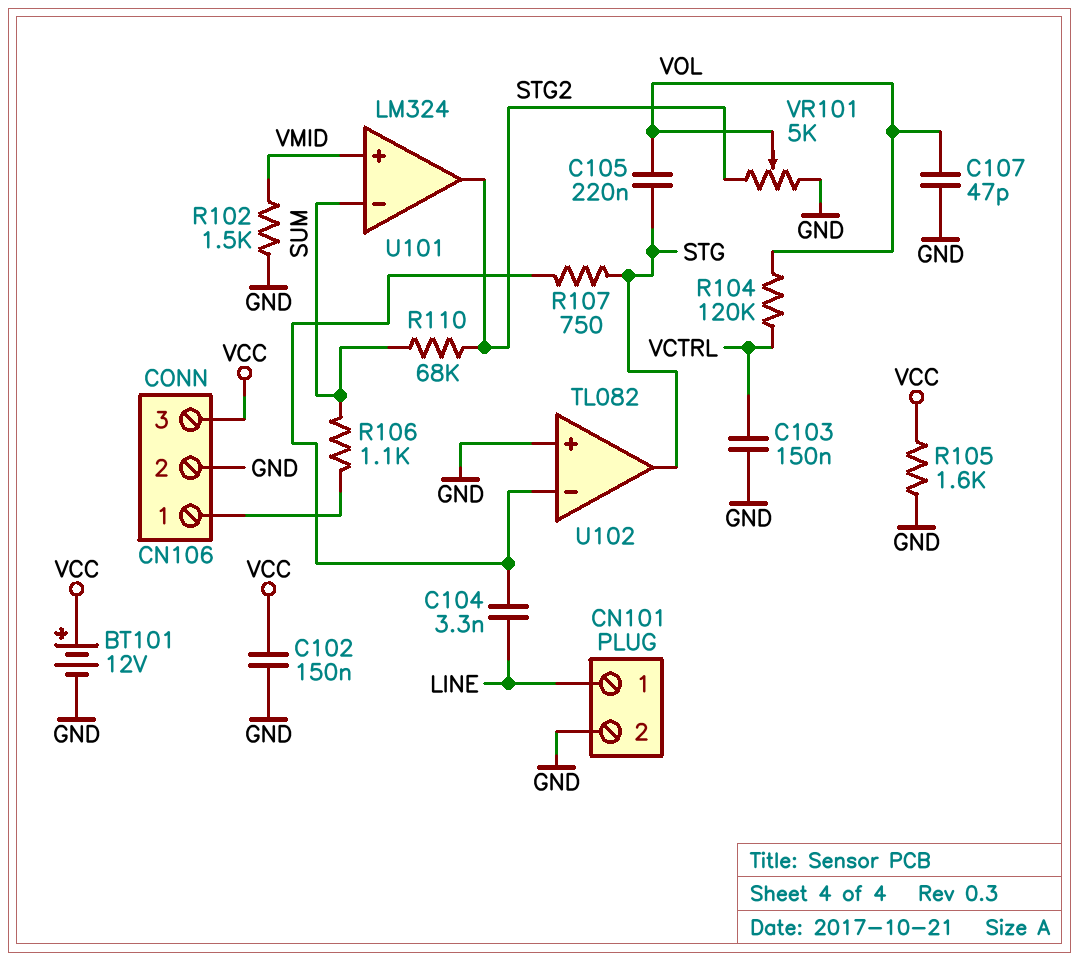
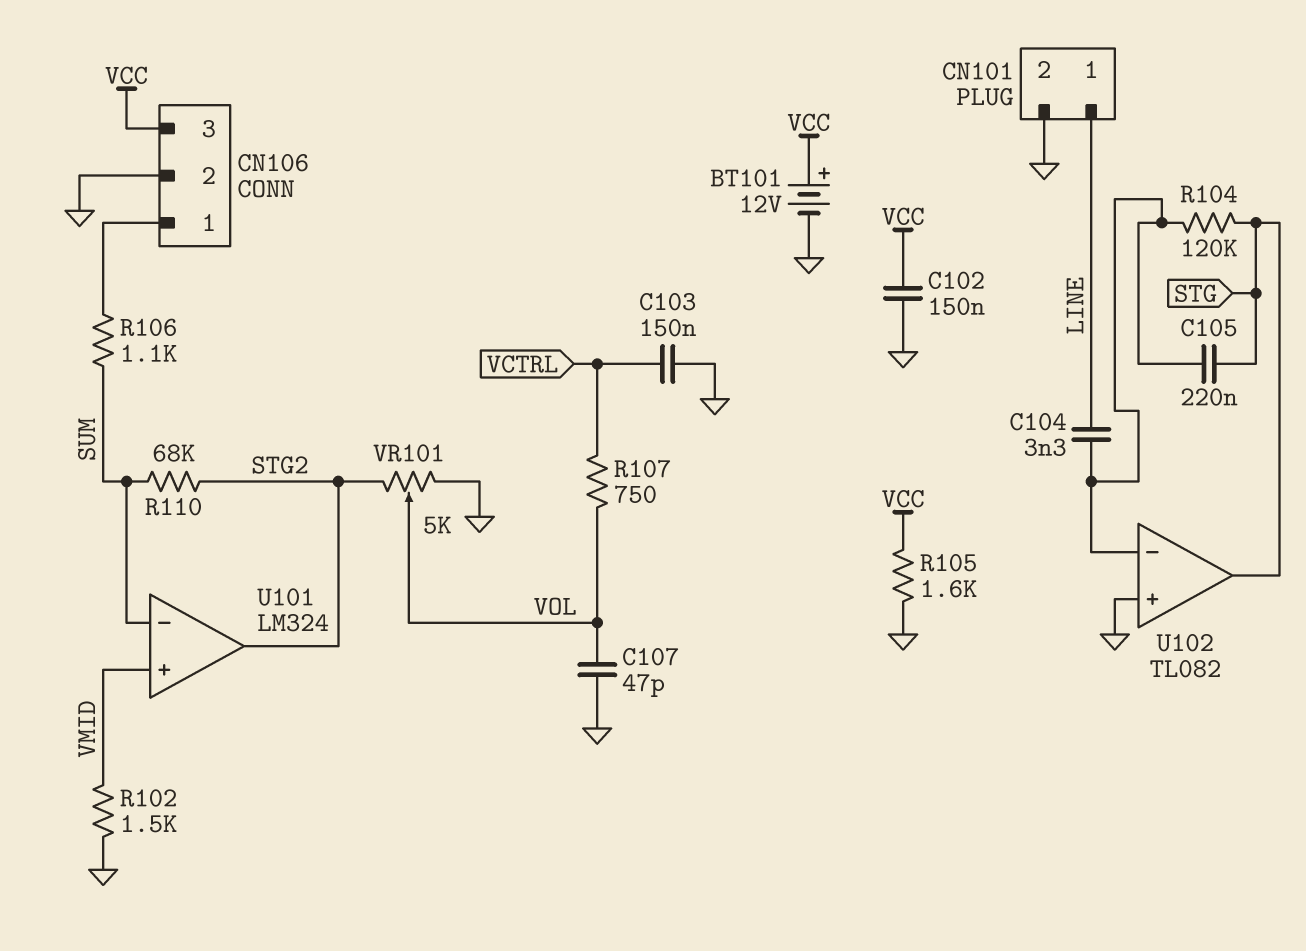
C105: 220nF (STG, VOL) -> 220nF (STG, U102/in-)
R104: 120k (VCTRL, VOL) -> 120k (STG, U102/in-)
R107: 750 (STG, U102/in-) -> 750 (VCTRL, VOL)

